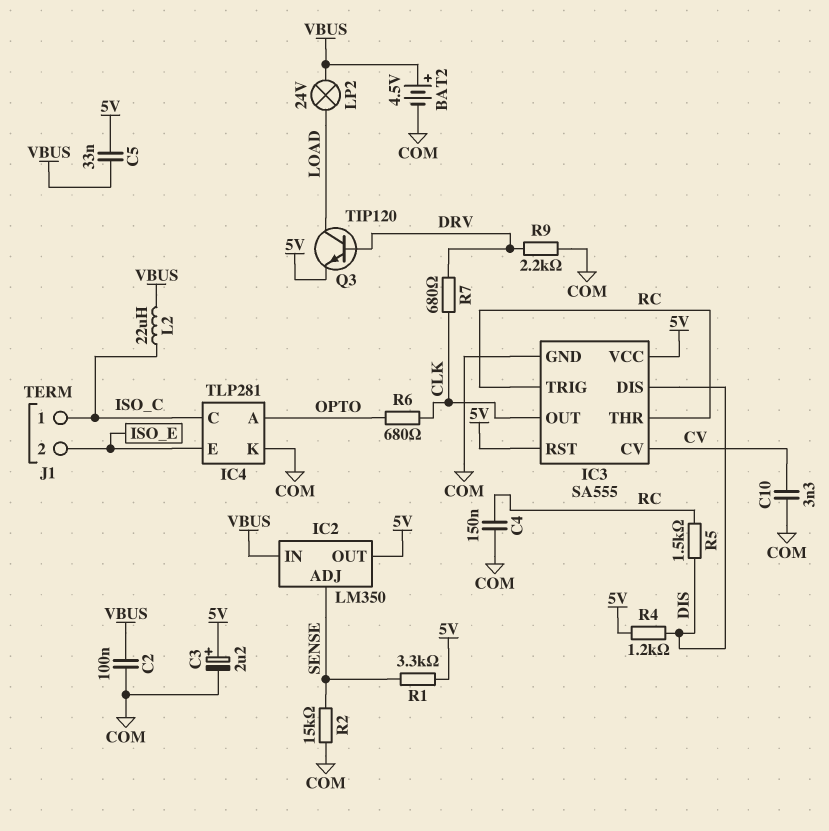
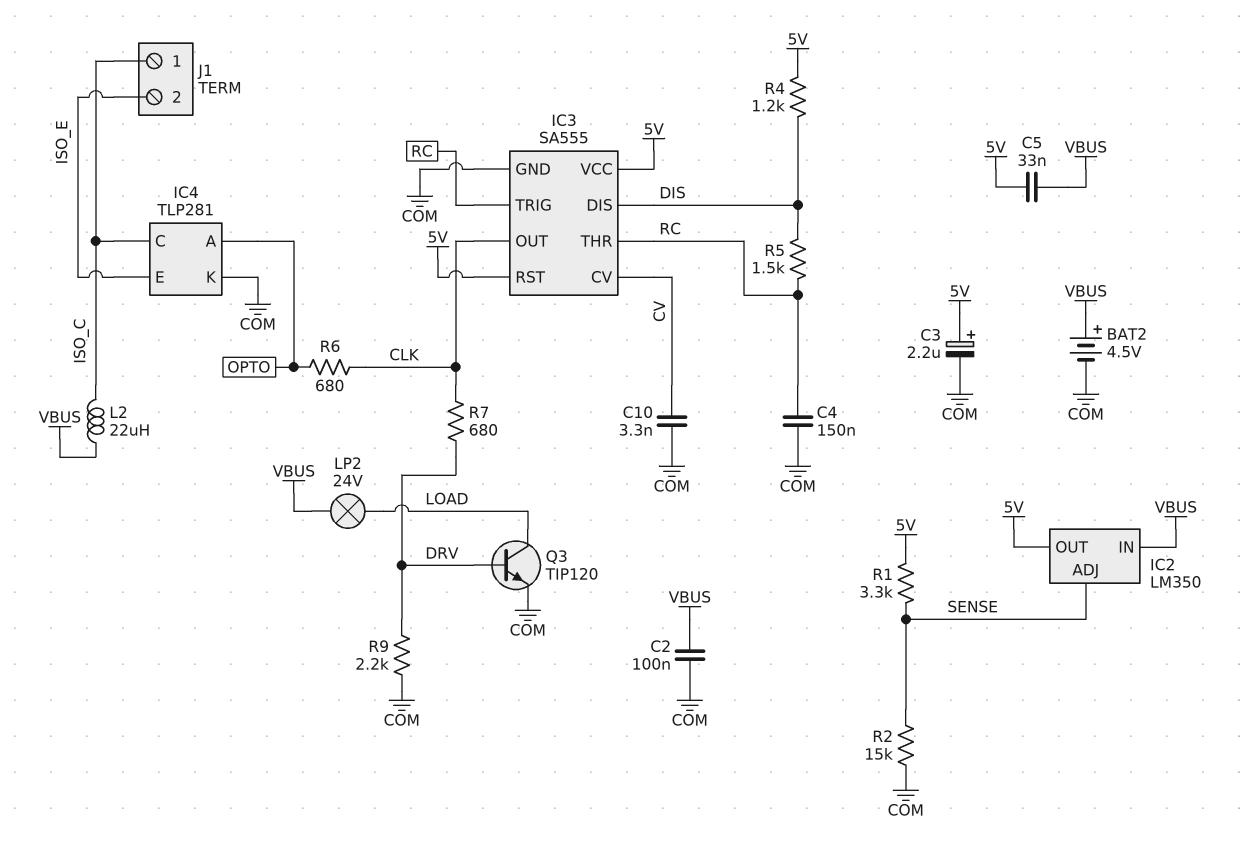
Q3: NPN TIP120 (B DRV, C LOAD, E 5V) -> NPN TIP120 (B DRV, C LOAD, E COM)

